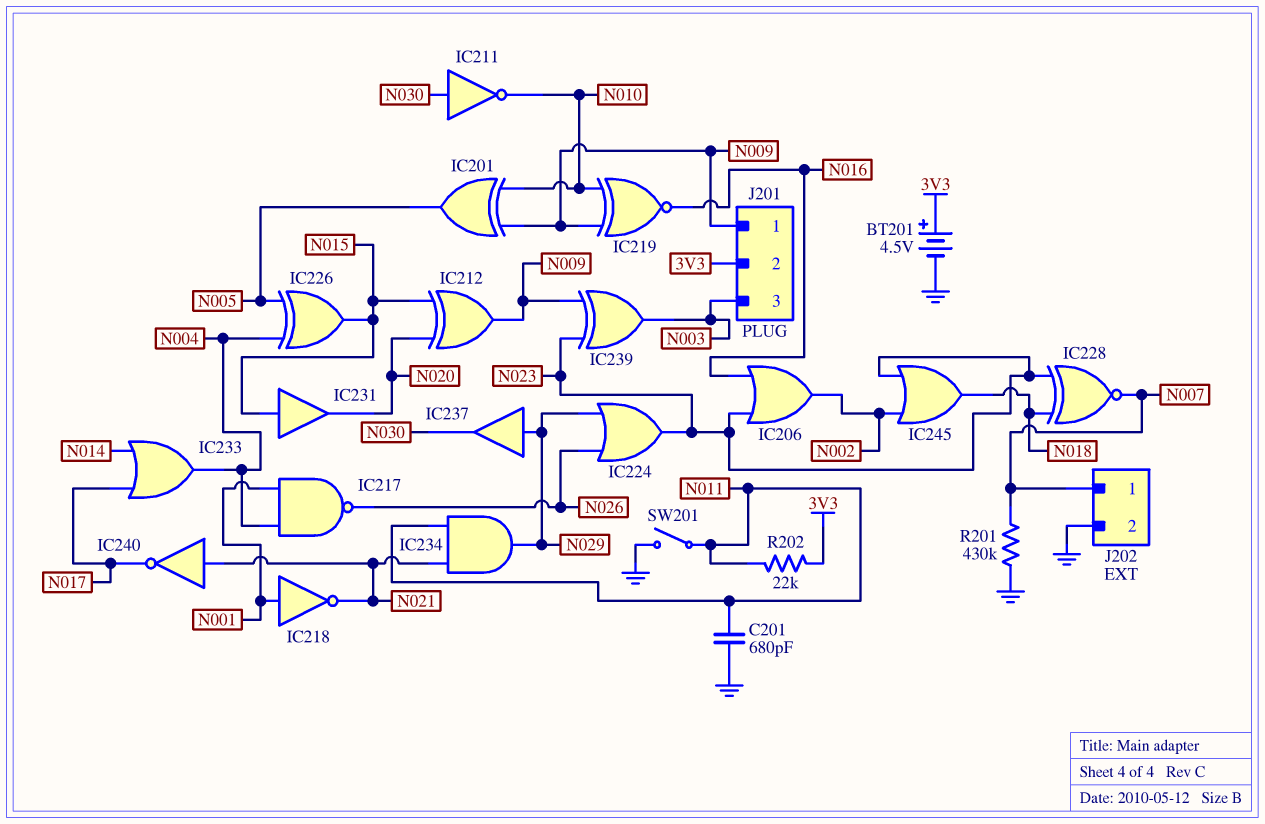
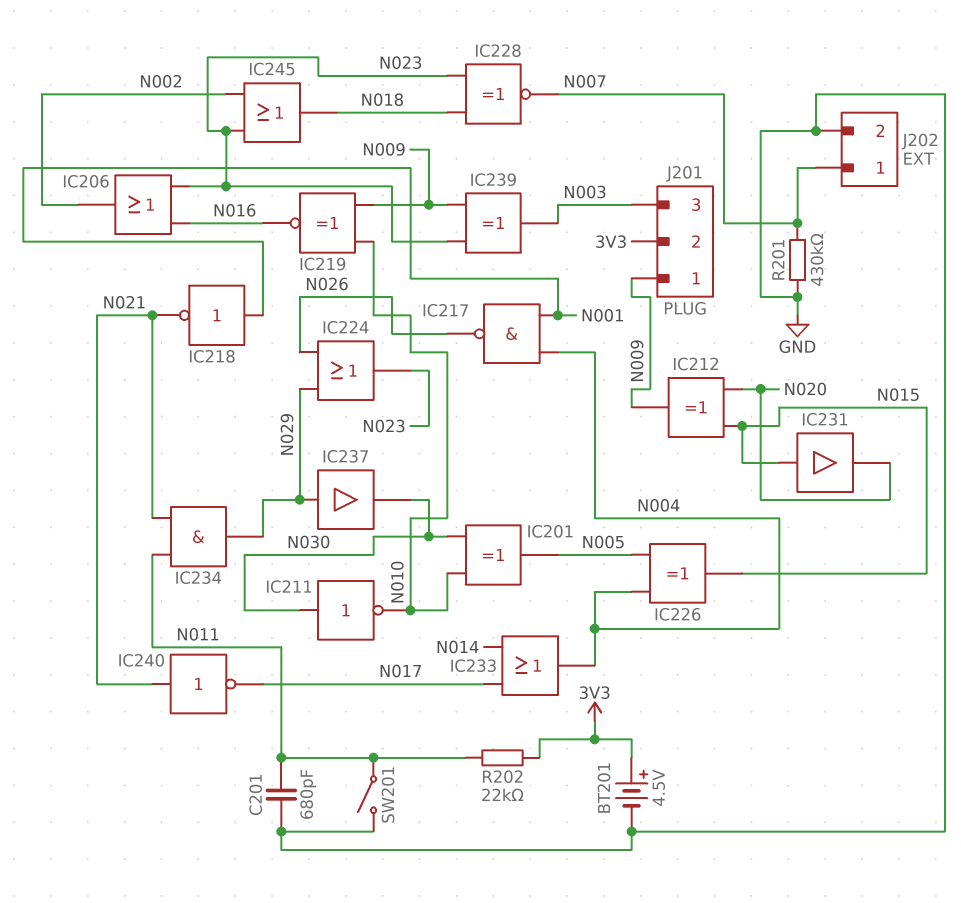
IC201: XOR (in N009, in N010, out N005) -> XOR (in N010, in N030, out N005)

